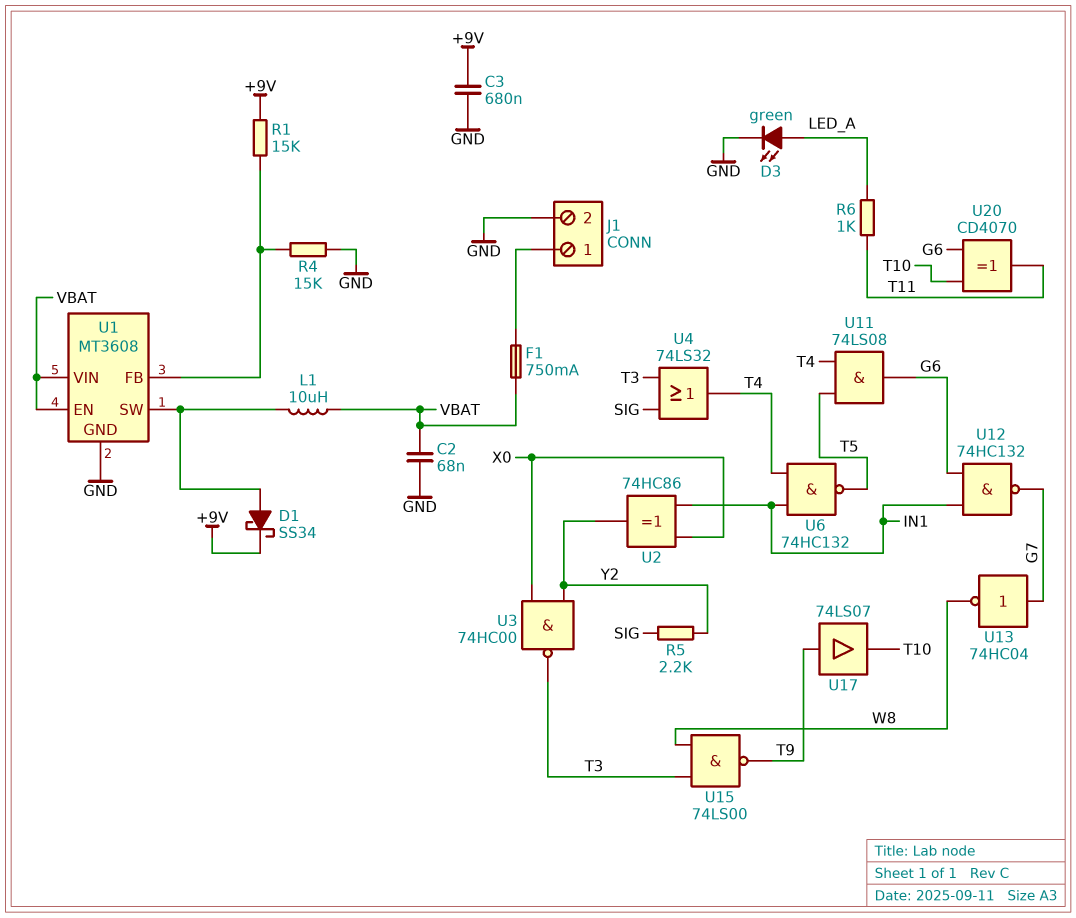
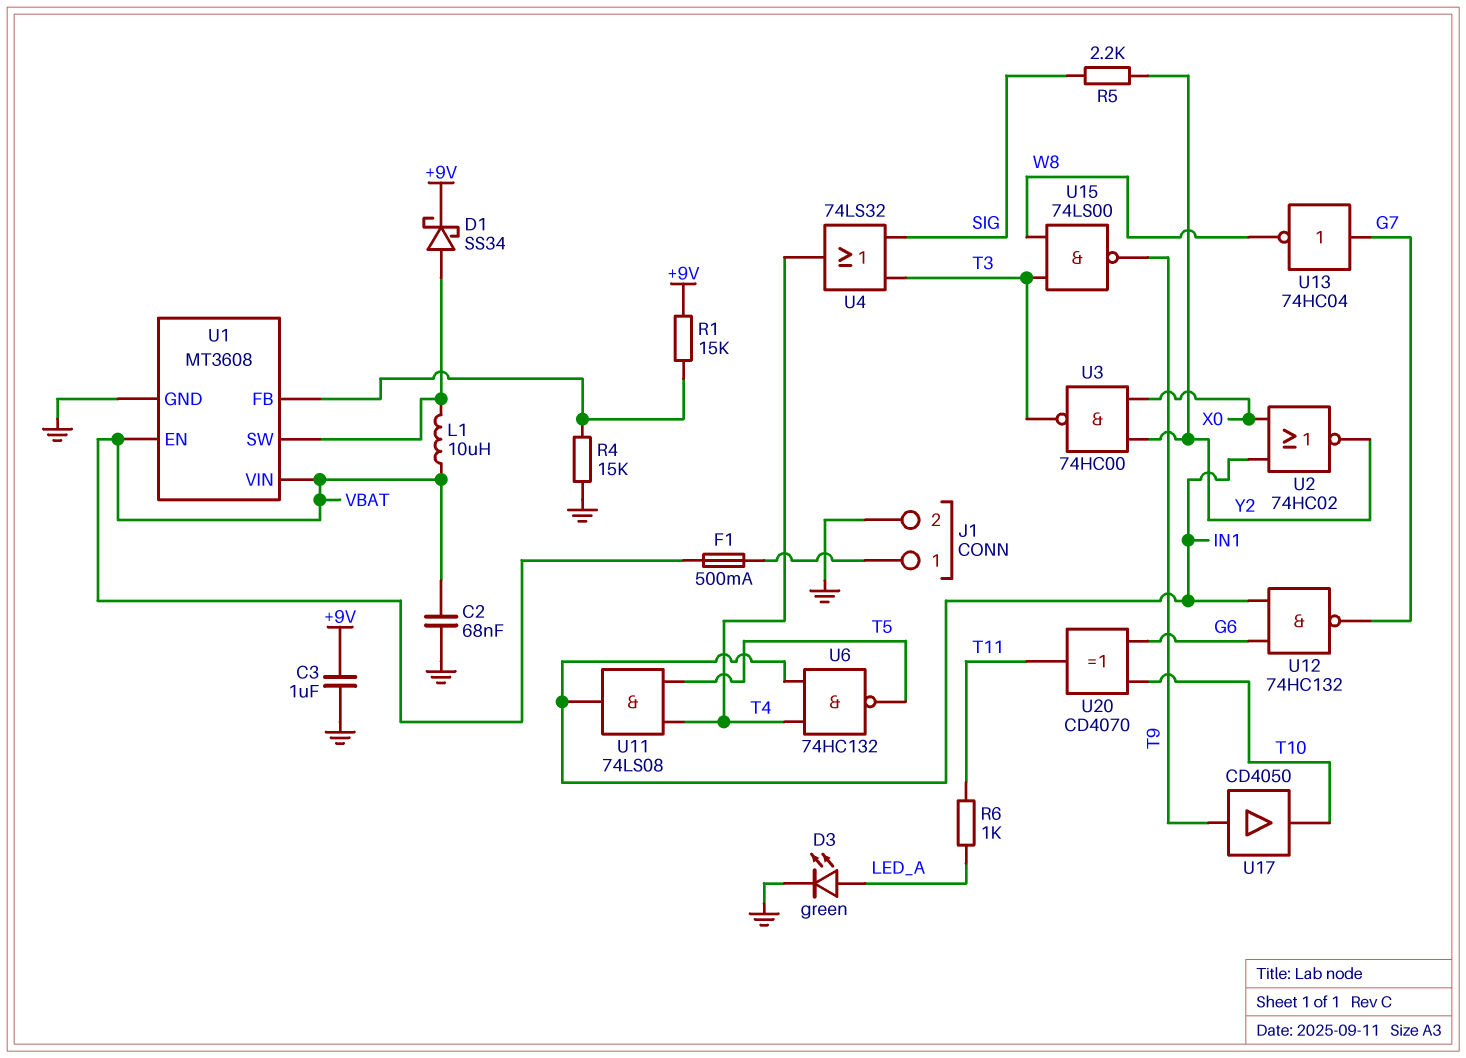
C3: 680nF (+9V, GND) -> 1uF (+9V, GND)
F1: 750mA (J1/1, VBAT) -> 500mA (J1/1, VBAT)
U2: XOR 74HC86 (in IN1, in X0, out Y2) -> NOR 74HC02 (in IN1, in X0, out Y2)
U11: AND 74LS08 (in T4, in T5, out G6) -> AND 74LS08 (in T4, in T5, out IN1)
U17: buffer 74LS07 (in T9, out T10) -> buffer CD4050 (in T9, out T10)

